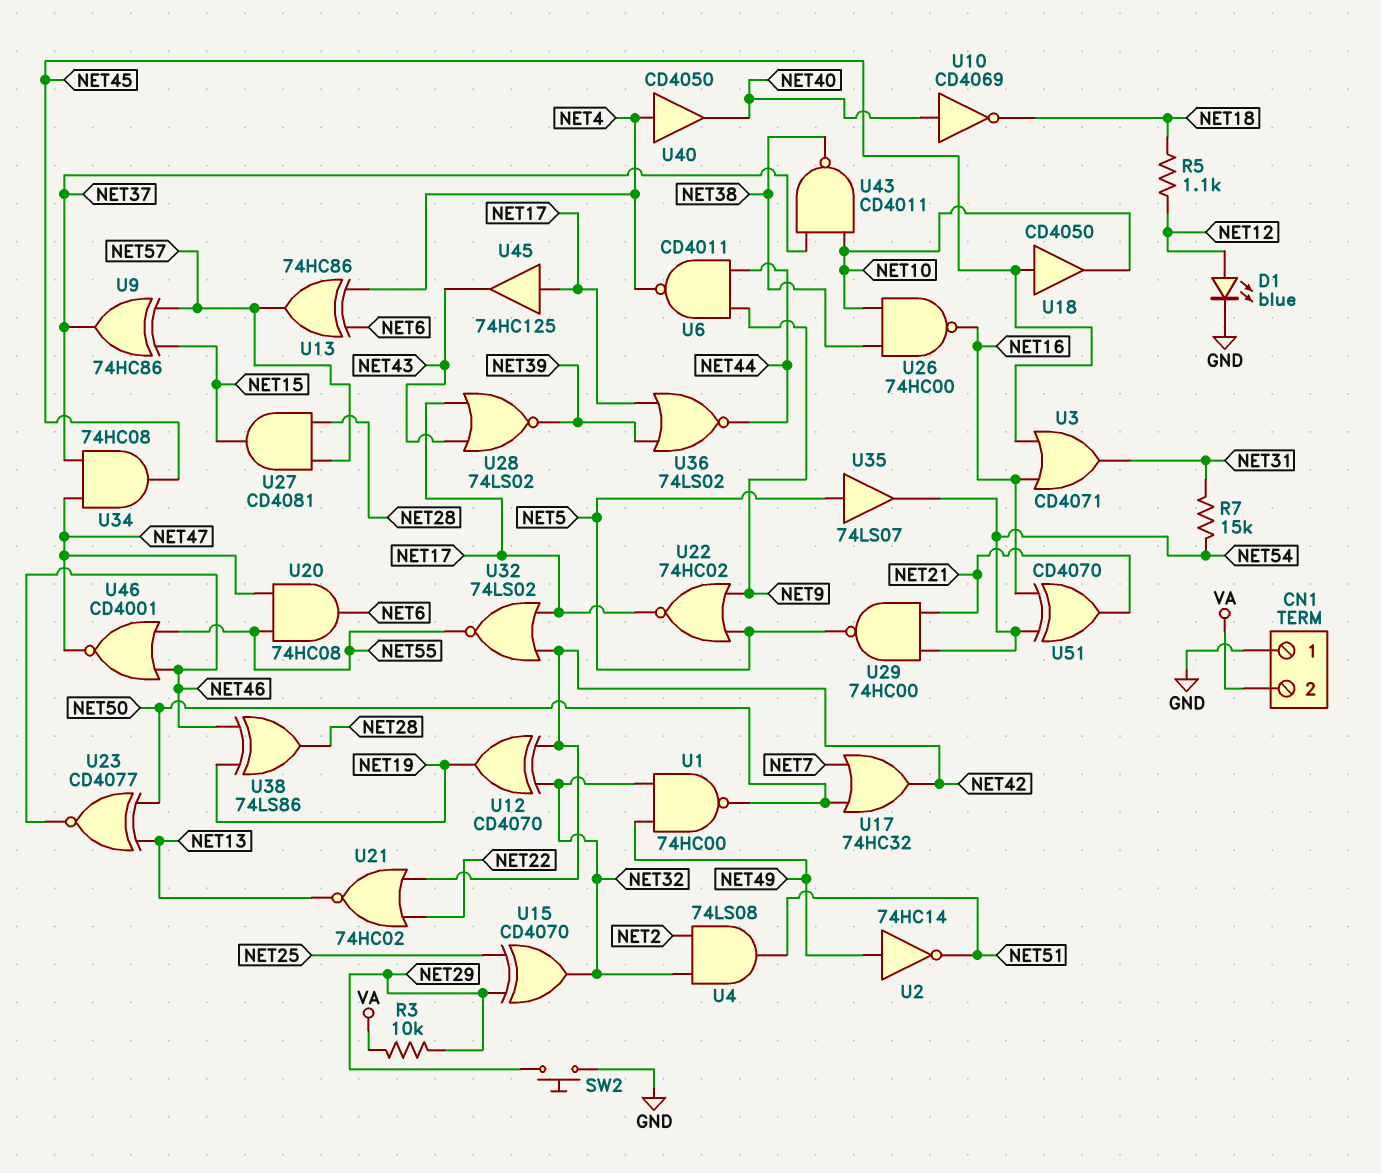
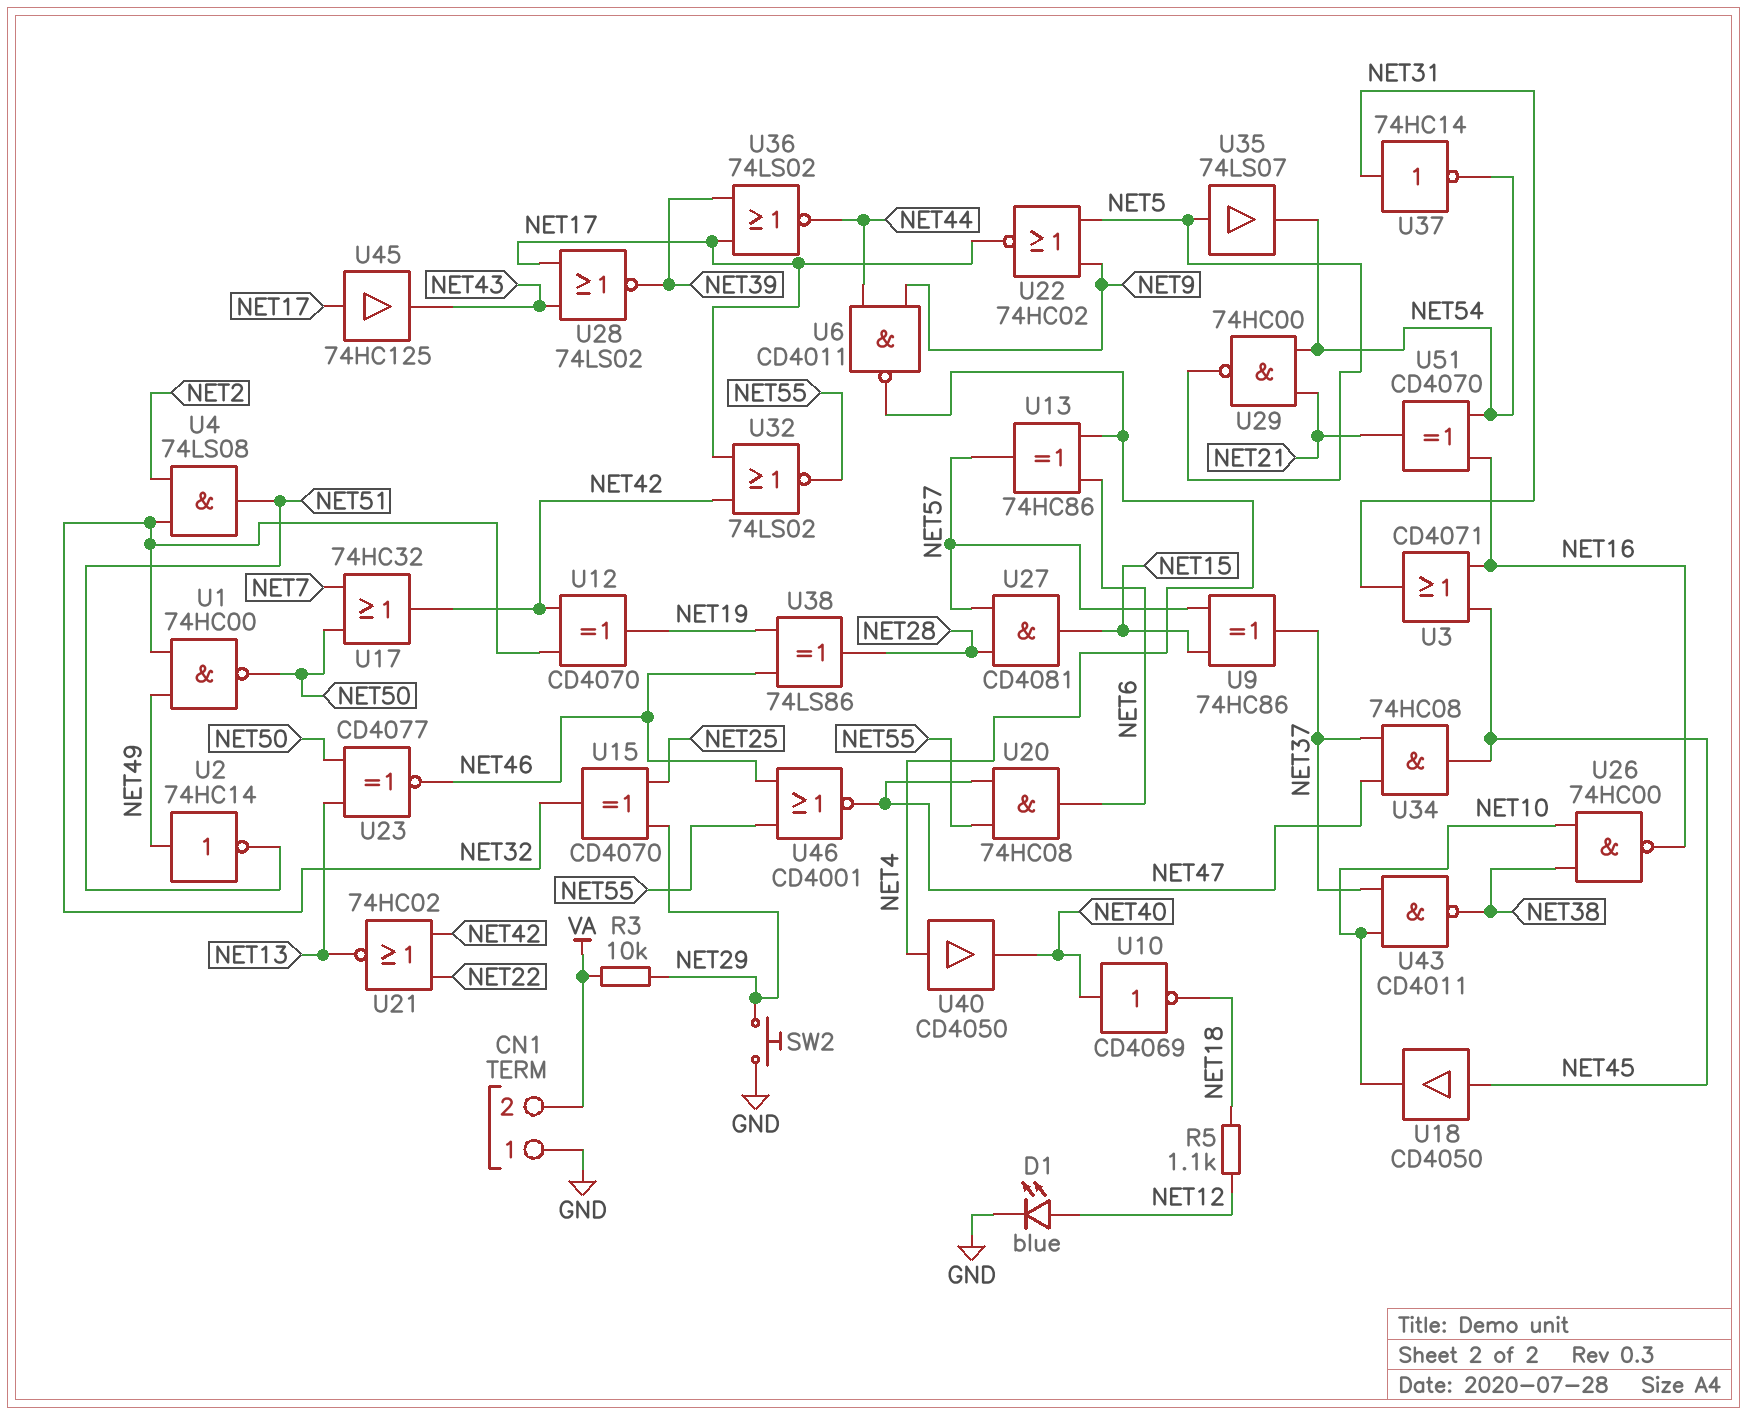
R7: 15k (NET31, NET54) -> none
U37: none -> NOT 74HC14 (in NET31, out NET54)

